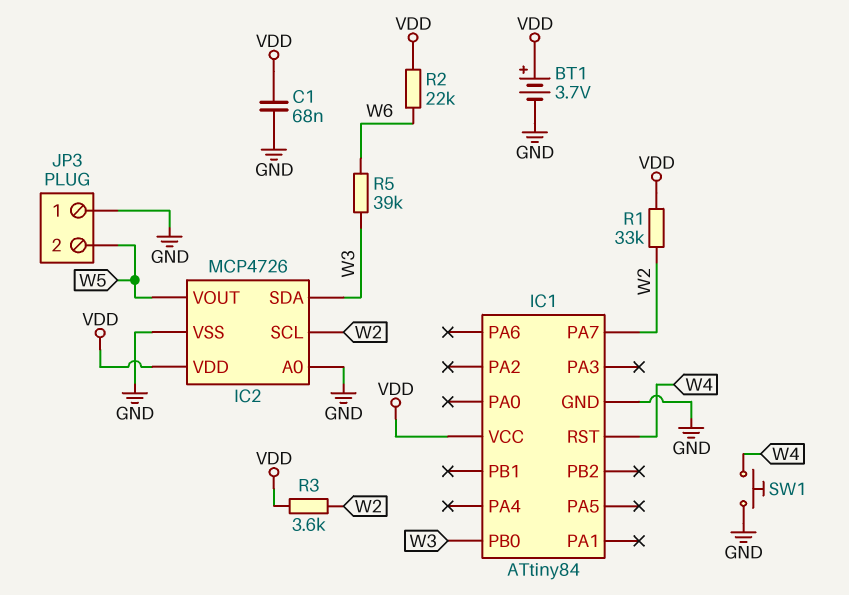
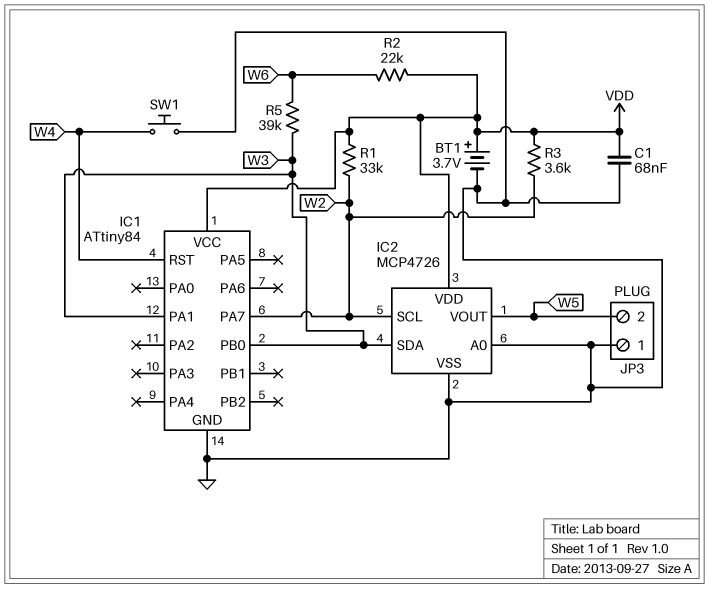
IC1 pin PA1: none -> W3

